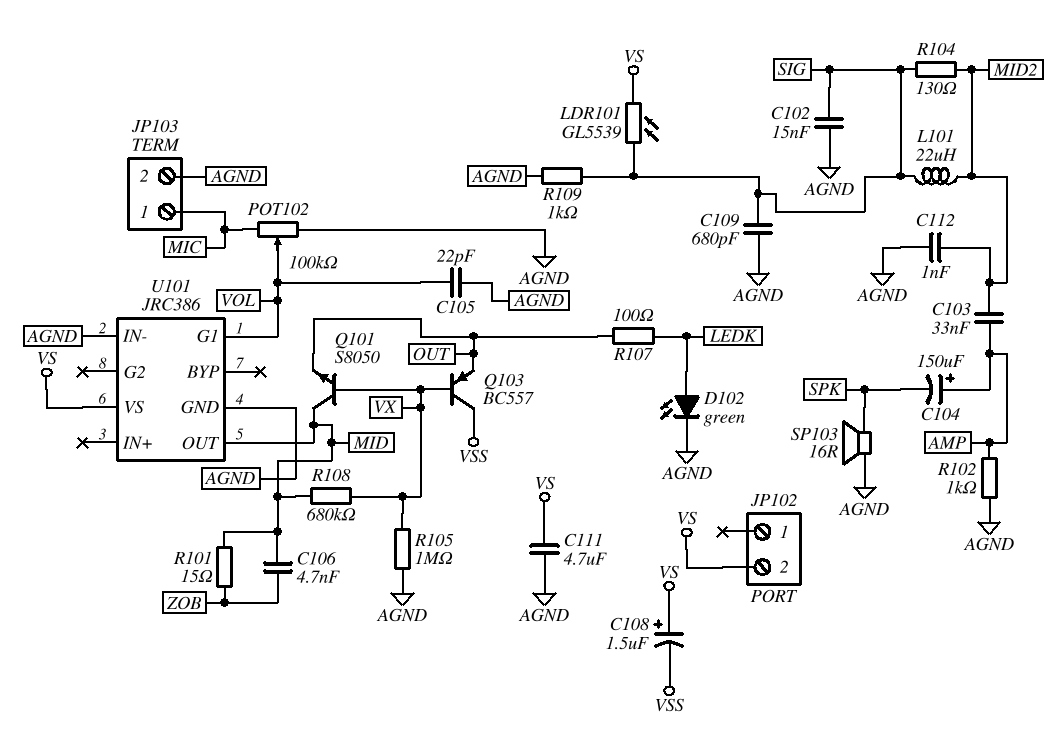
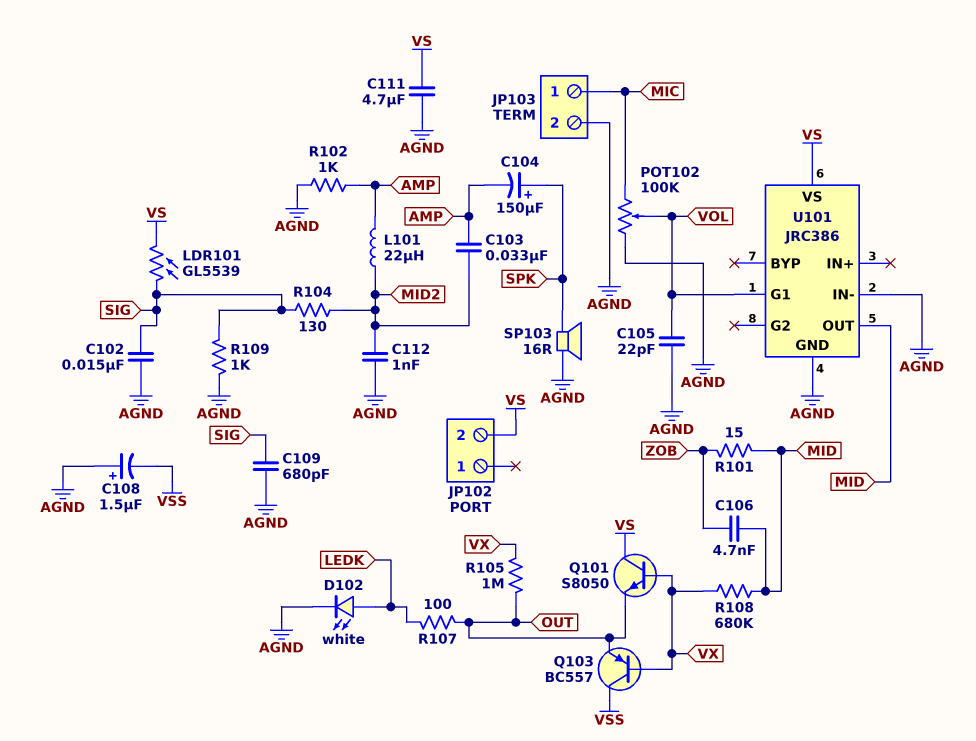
C104: 150uF (plus AMP, minus SPK) -> 150uF (plus SPK, minus AMP)
C108: 1.5uF (plus VS, minus VSS) -> 1.5uF (plus AGND, minus VSS)
D102: LED green (A LEDK, K AGND) -> LED white (A LEDK, K AGND)
L101: 22uH (MID2, SIG) -> 22uH (AMP, MID2)
Q101: NPN S8050 (B VX, C MID, E OUT) -> NPN S8050 (B VX, C VS, E OUT)
R105: 1M (AGND, VX) -> 1M (OUT, VX)

